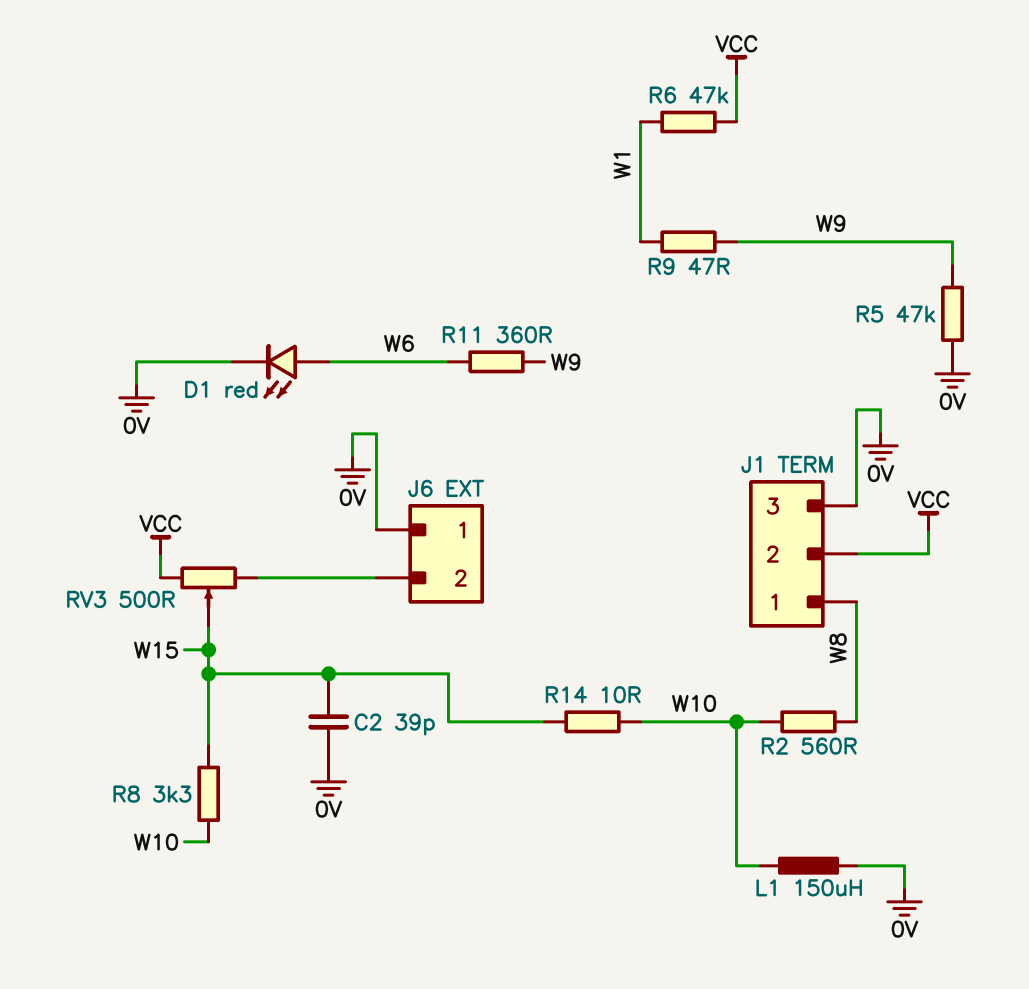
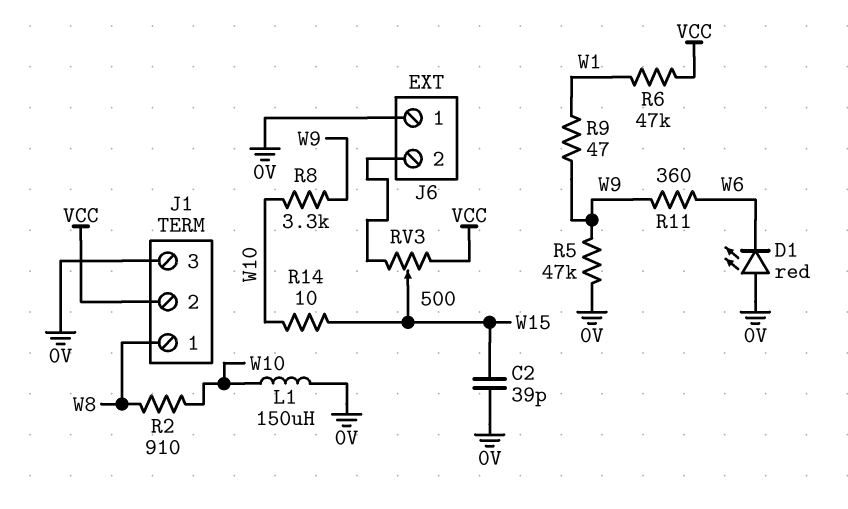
D1: LED red (A W6, K 0V) -> LED red (A 0V, K W6)
R2: 560 (W8, W10) -> 910 (W8, W10)
R8: 3.3k (W10, W15) -> 3.3k (W9, W10)

